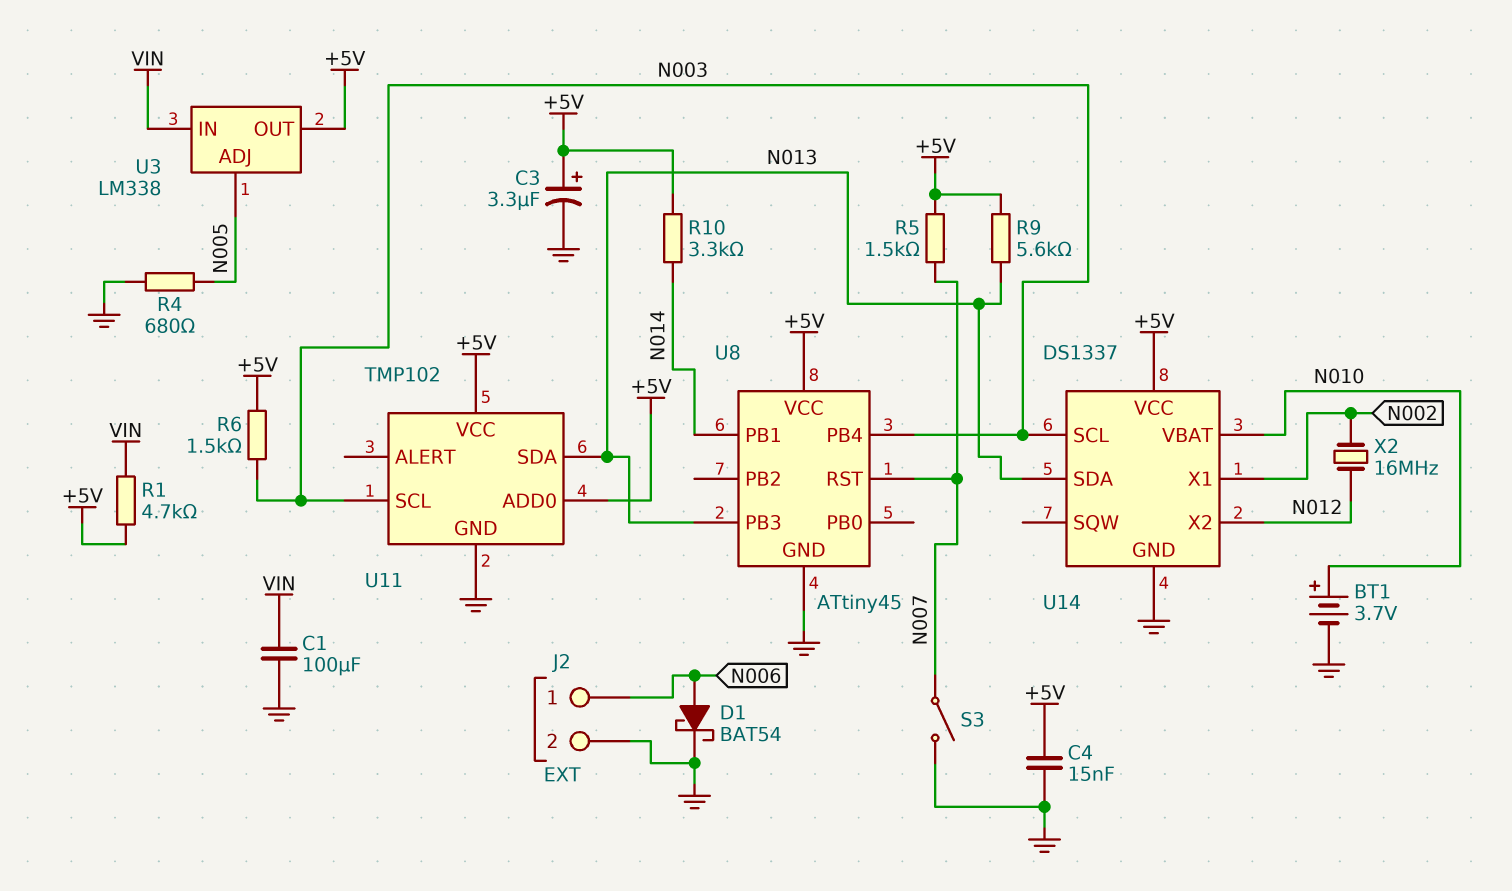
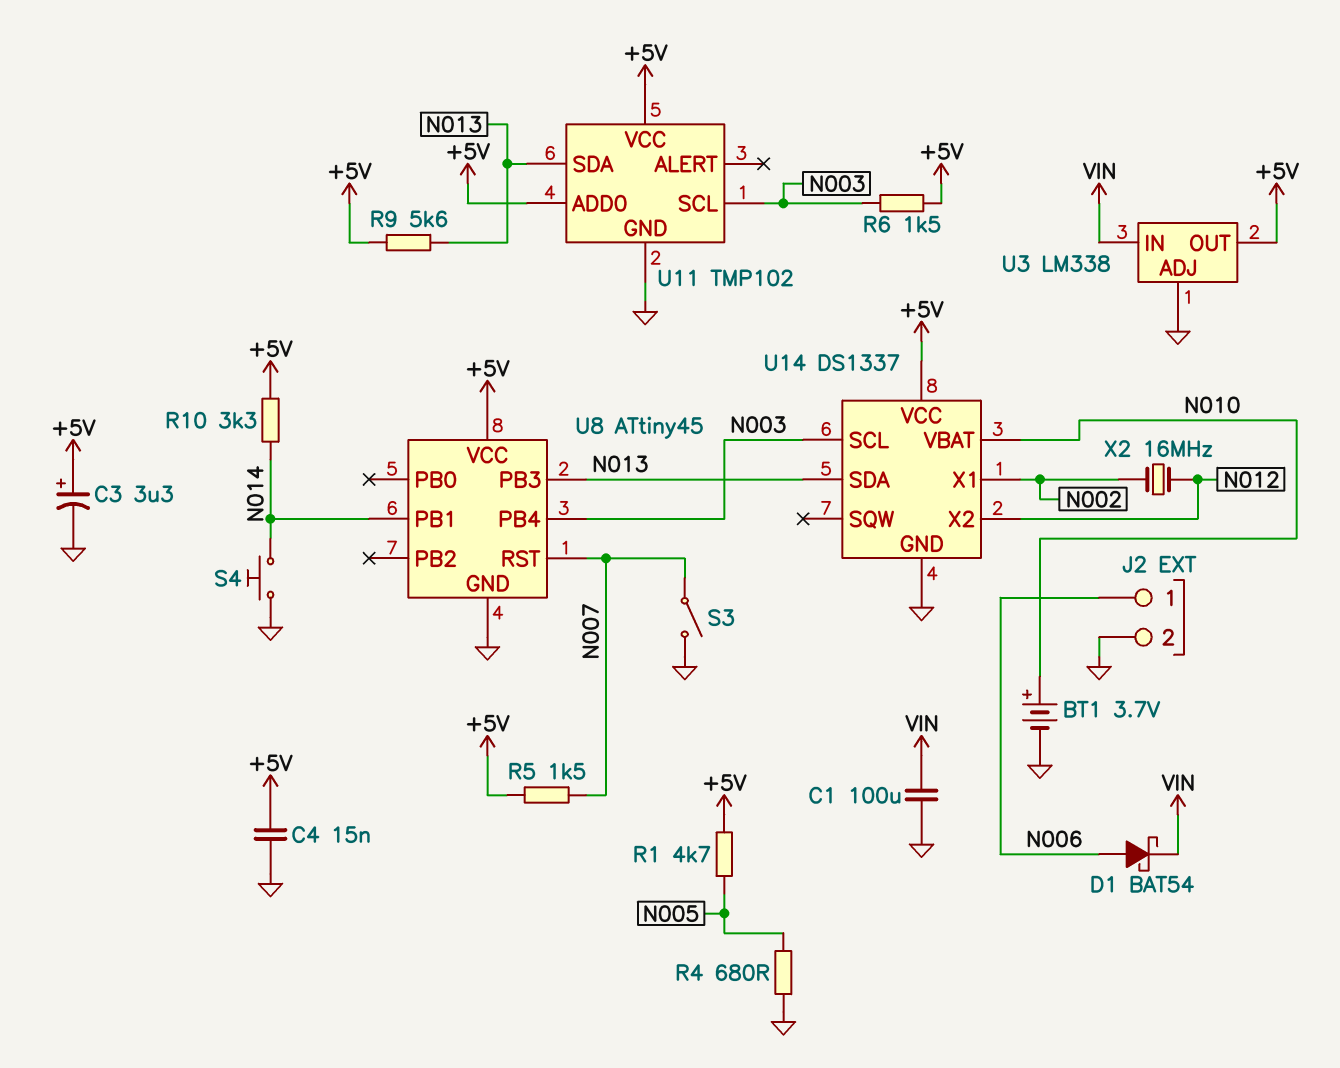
D1: schottky BAT54 (A N006, K GND) -> schottky BAT54 (A N006, K VIN)
R1: 4.7k (+5V, VIN) -> 4.7k (+5V, N005)
S4: none -> button (GND, N014)
U3 pin ADJ: N005 -> GND

